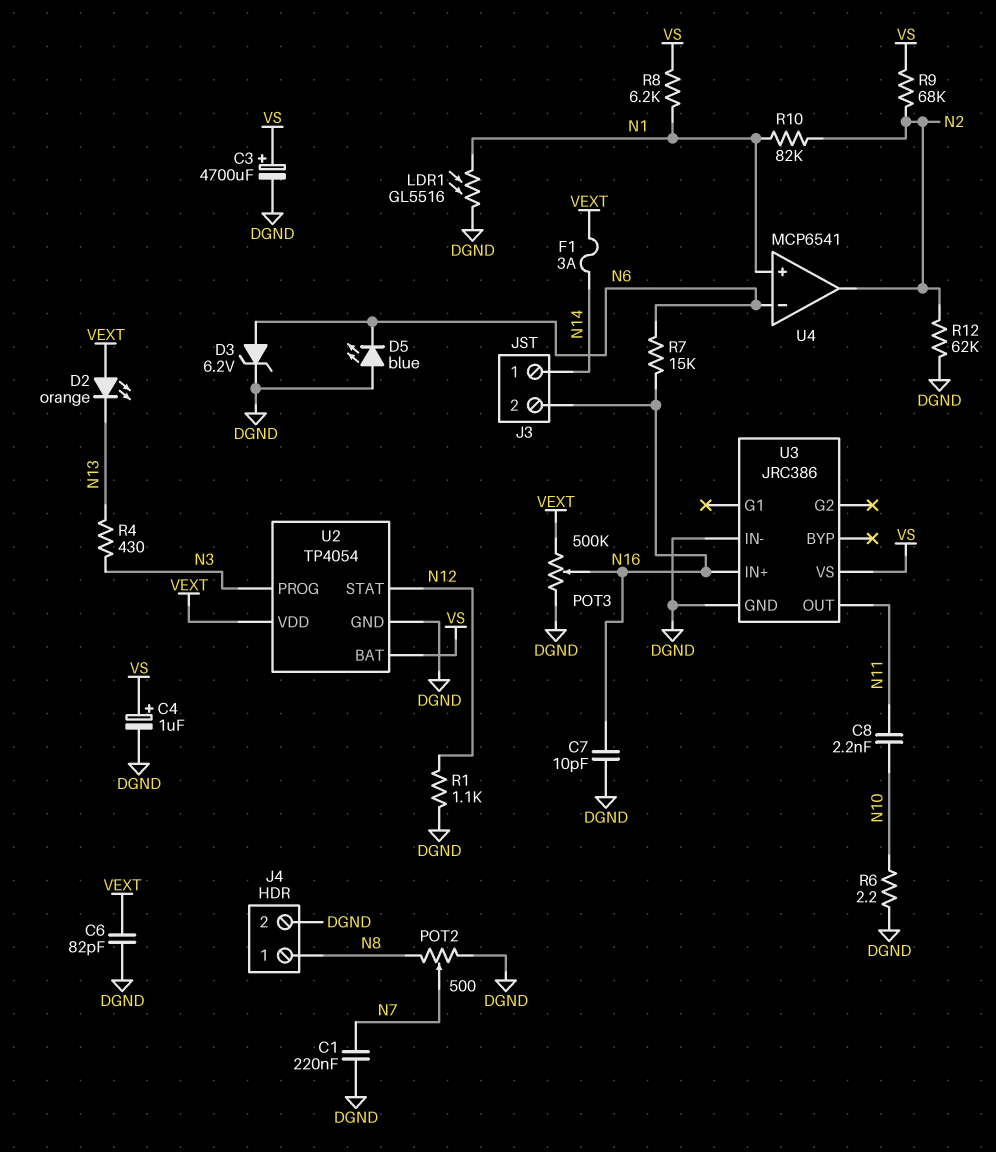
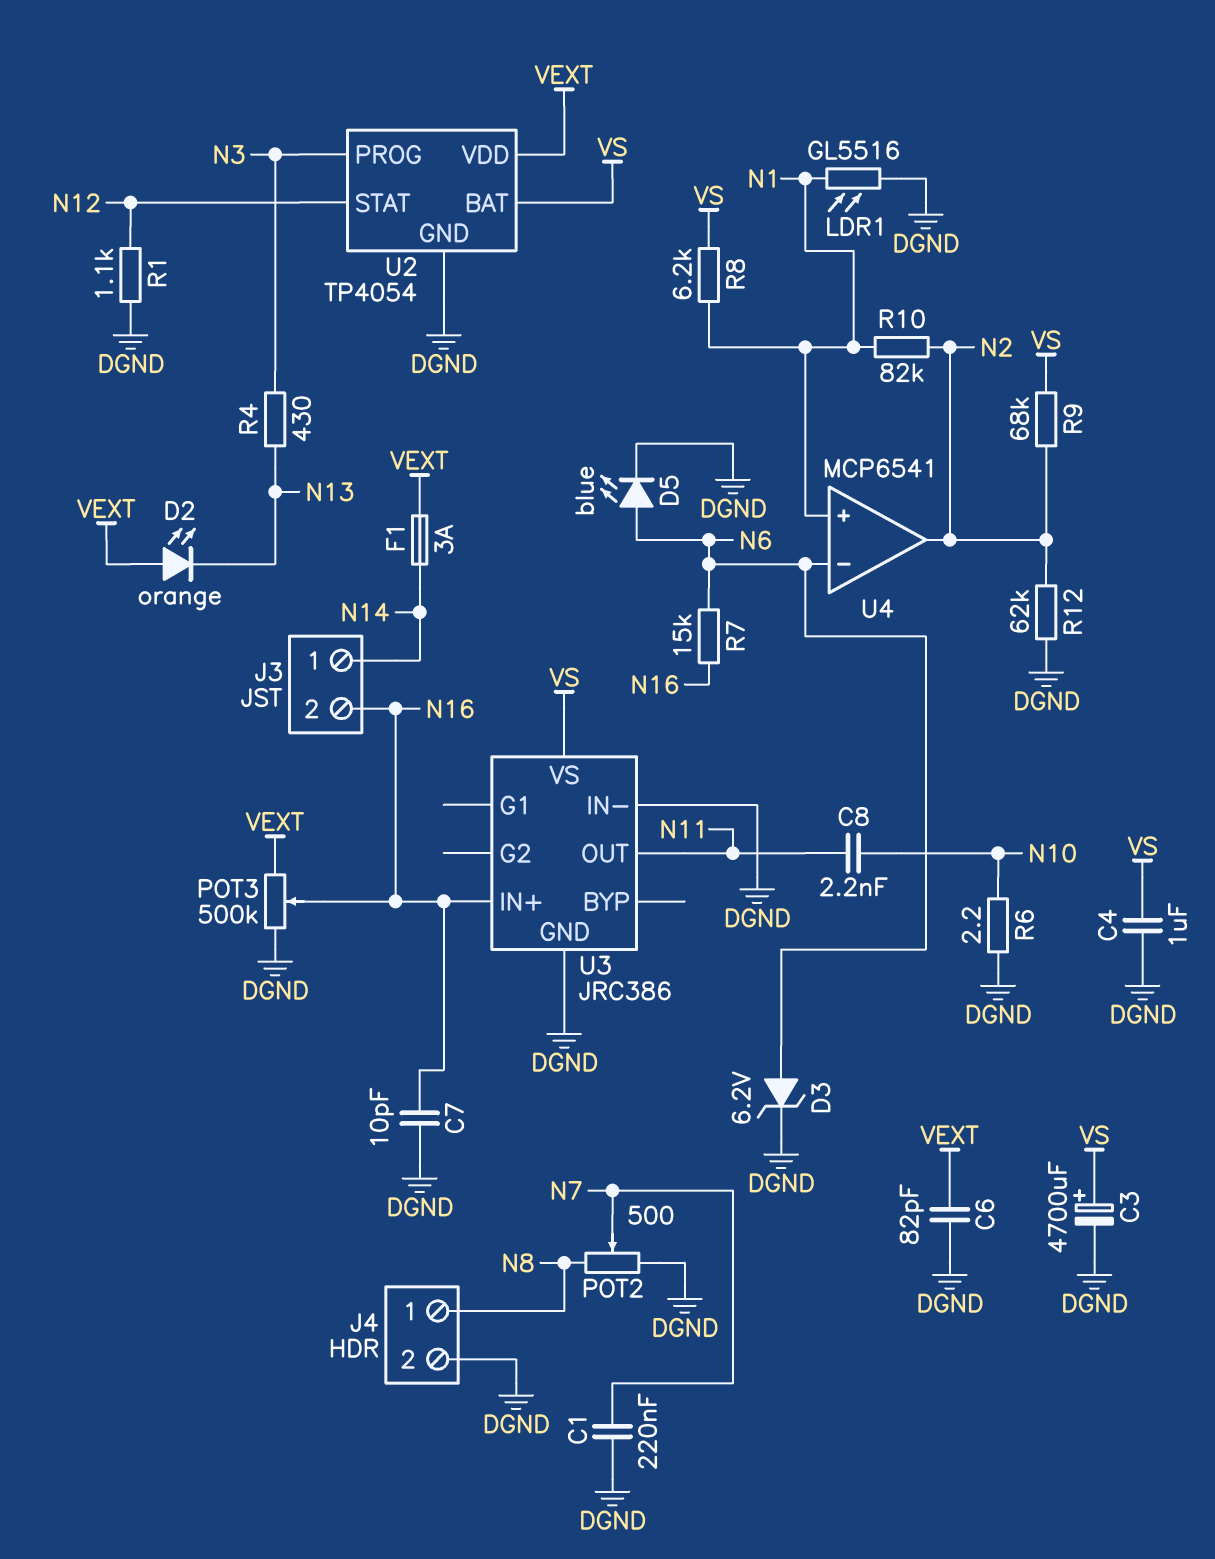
C4: 1uF (plus VS, minus DGND) -> 1uF (DGND, VS)
D5: LED blue (A DGND, K N6) -> LED blue (A N6, K DGND)

